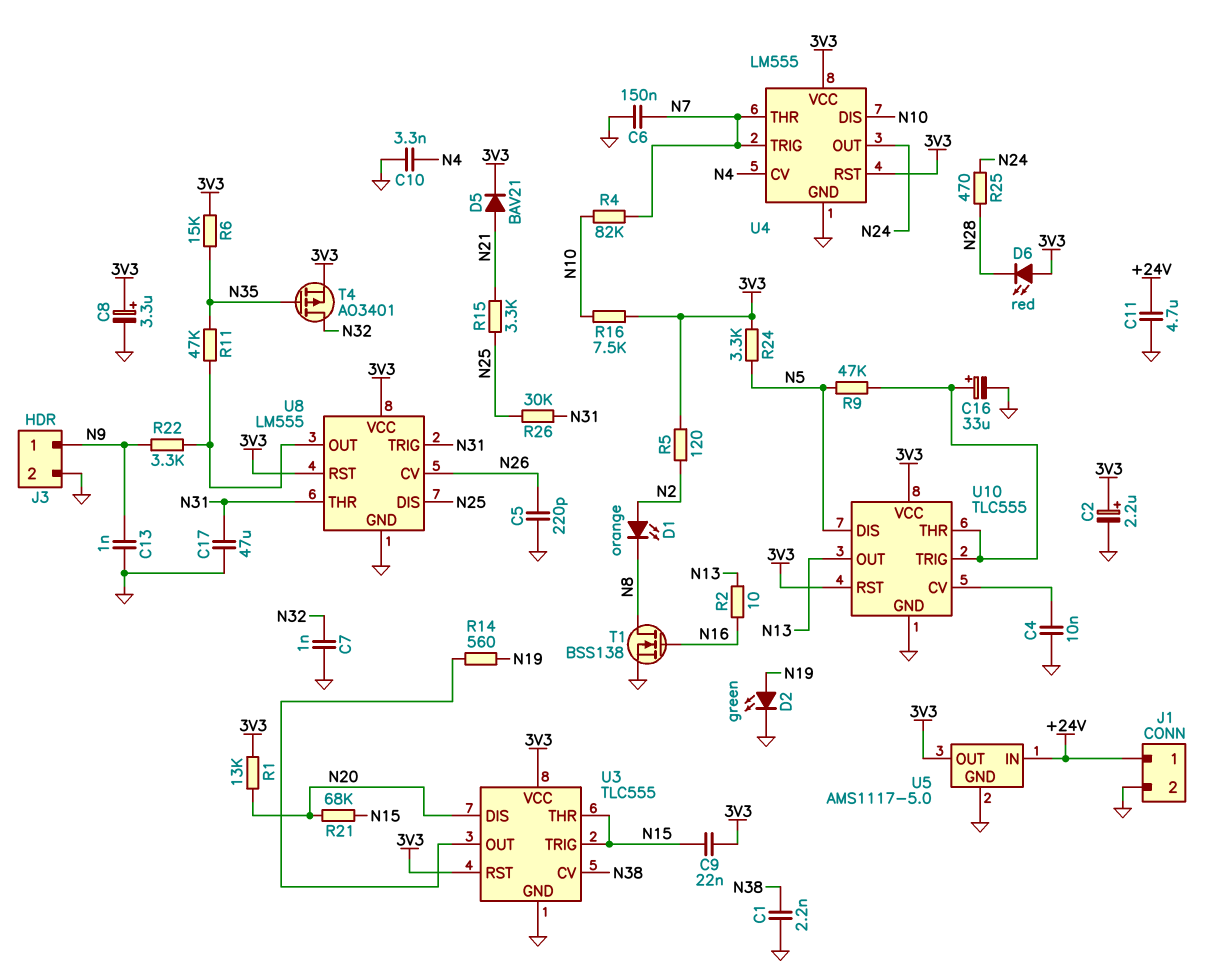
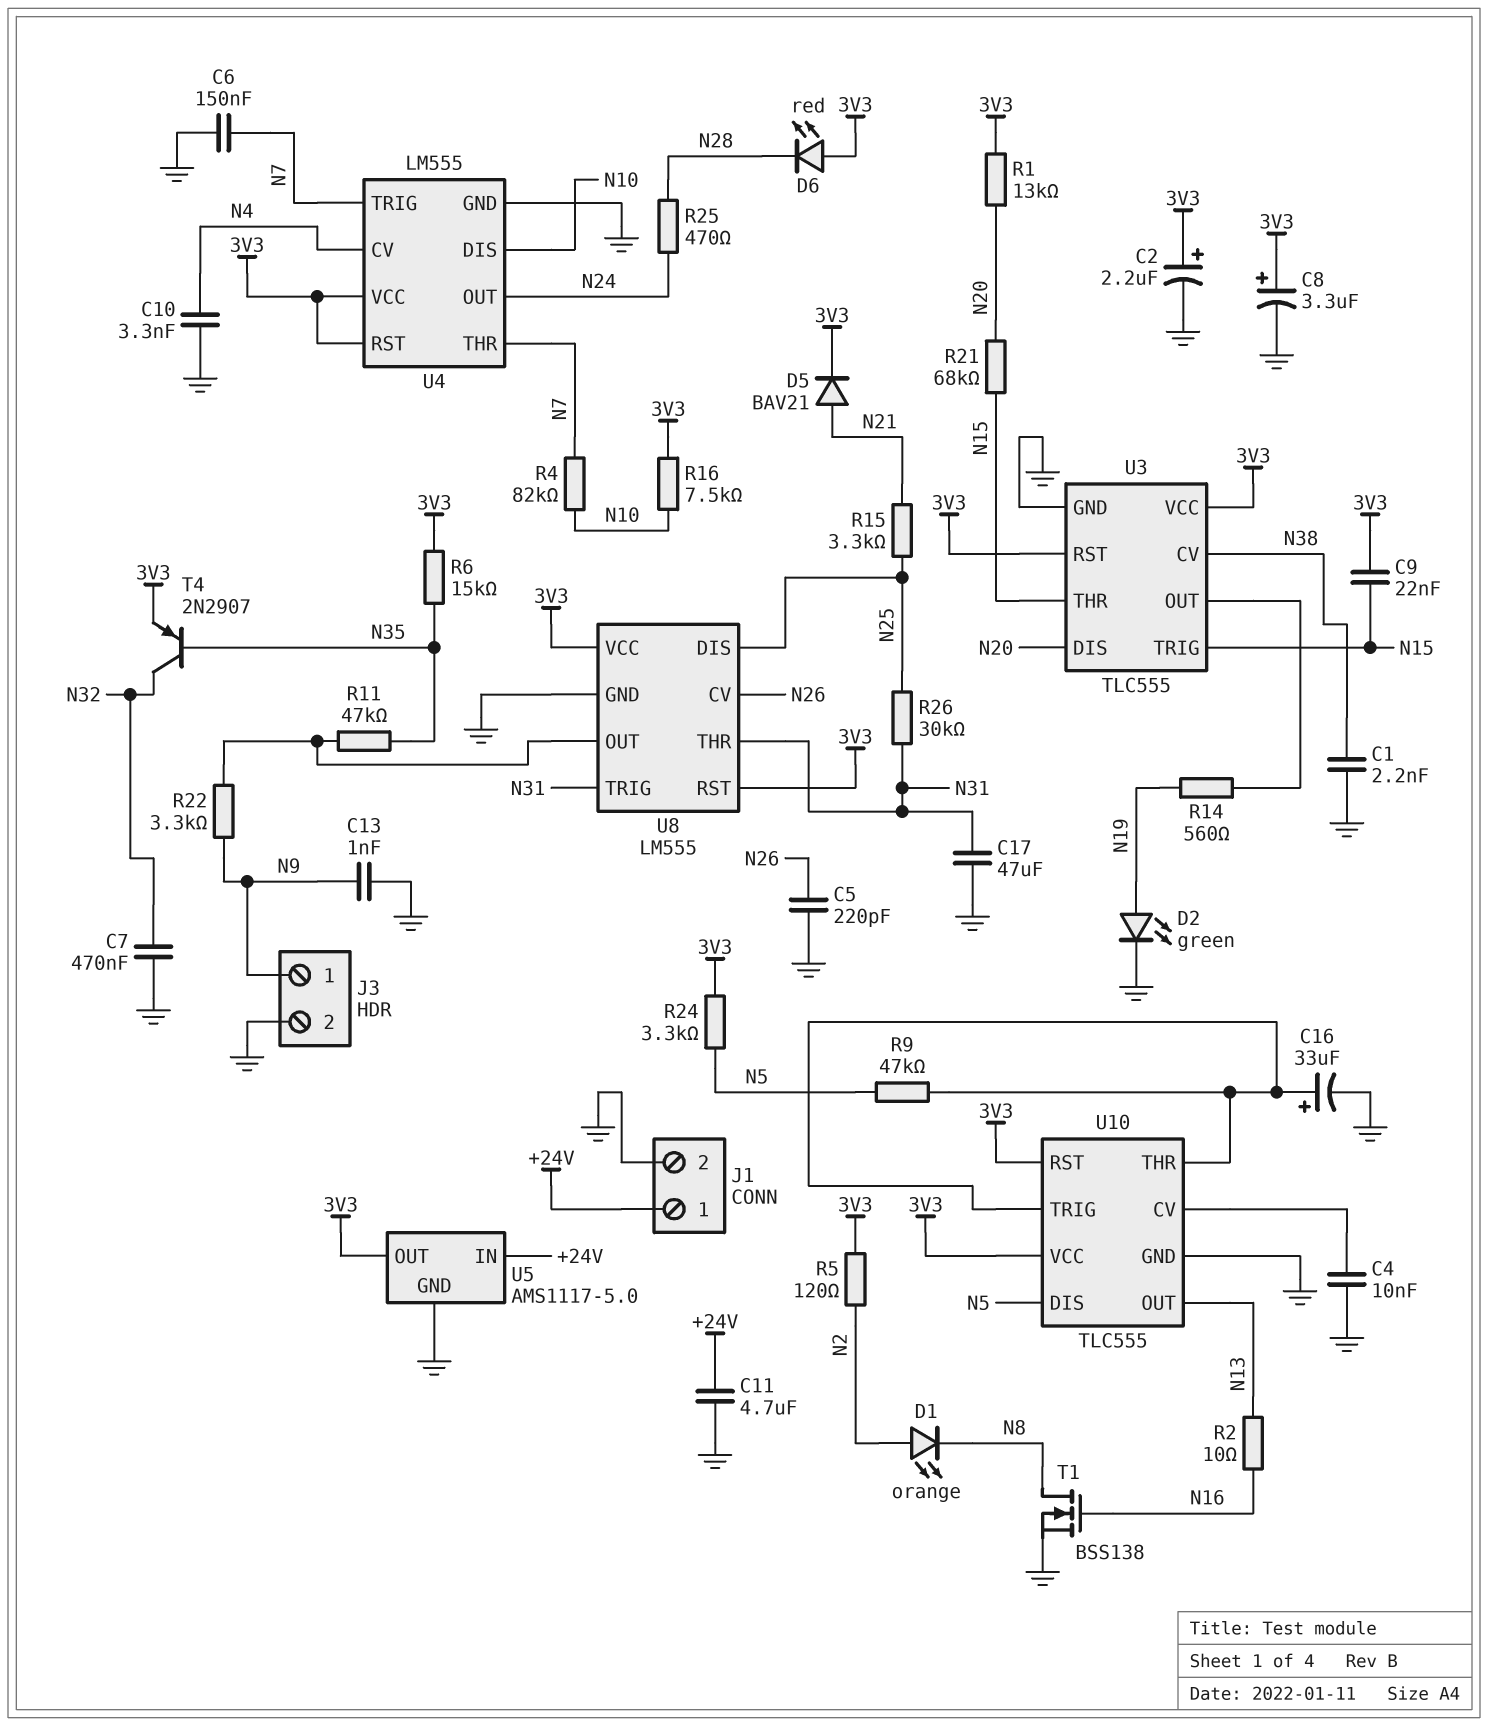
C7: 1nF (GND, N32) -> 470nF (GND, N32)
T4: PMOS AO3401 (G N35, D N32, S 3V3) -> PNP 2N2907 (B N35, C N32, E 3V3)

